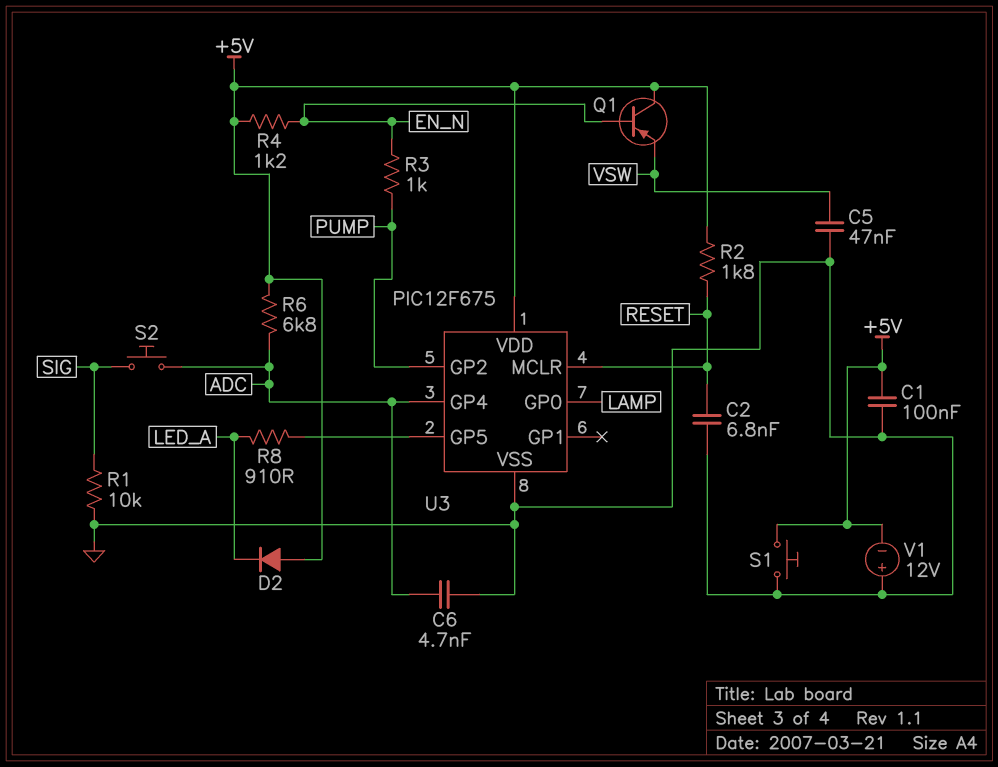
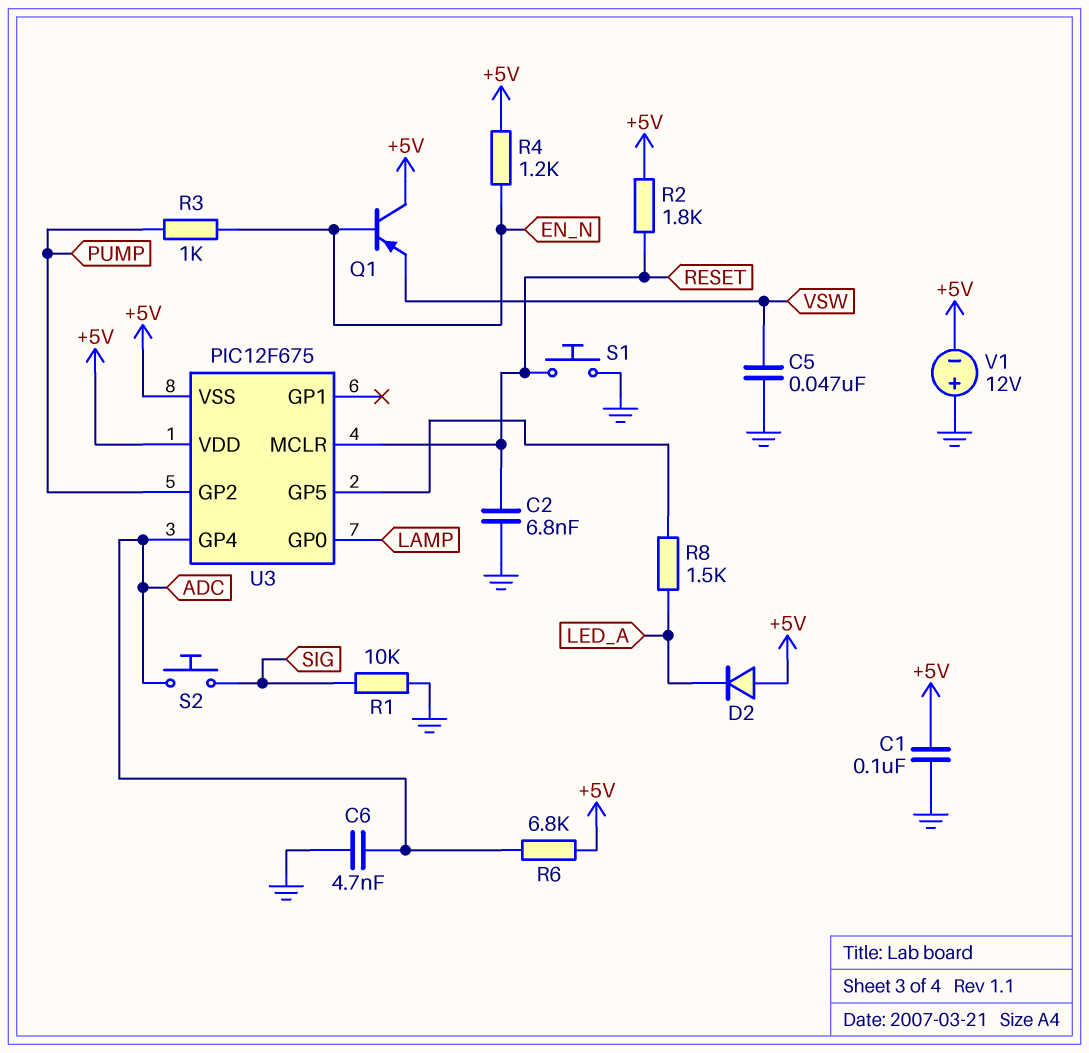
R8: 910 (LED_A, U3/GP5) -> 1.5k (LED_A, U3/GP5)
S1: button (+5V, GND) -> button (GND, RESET)
U3 pin VSS: GND -> +5V

